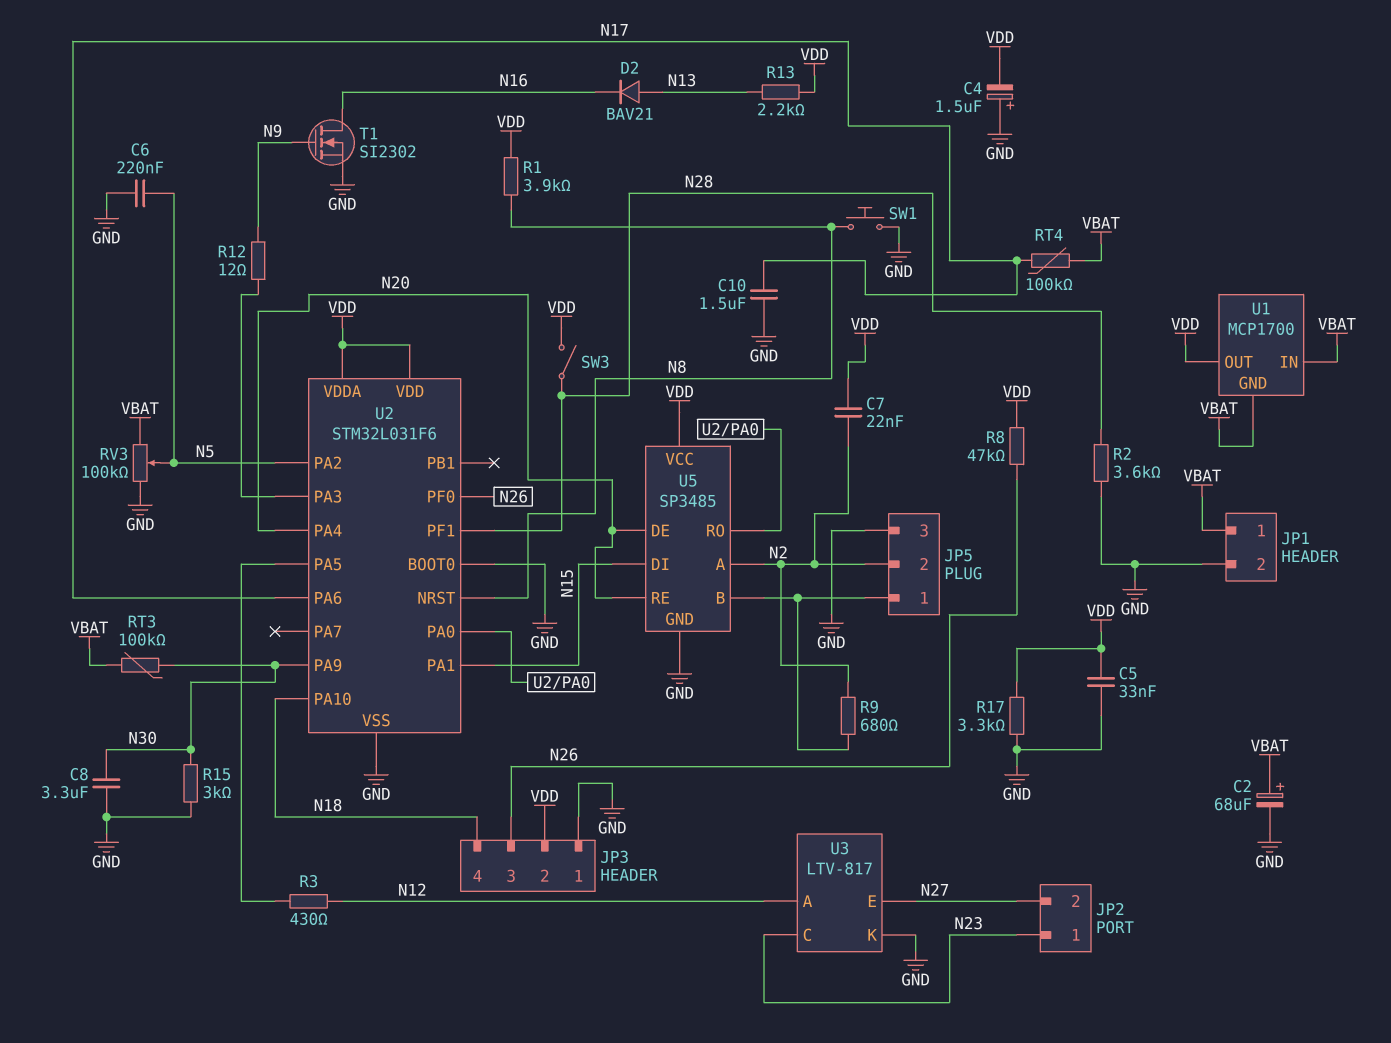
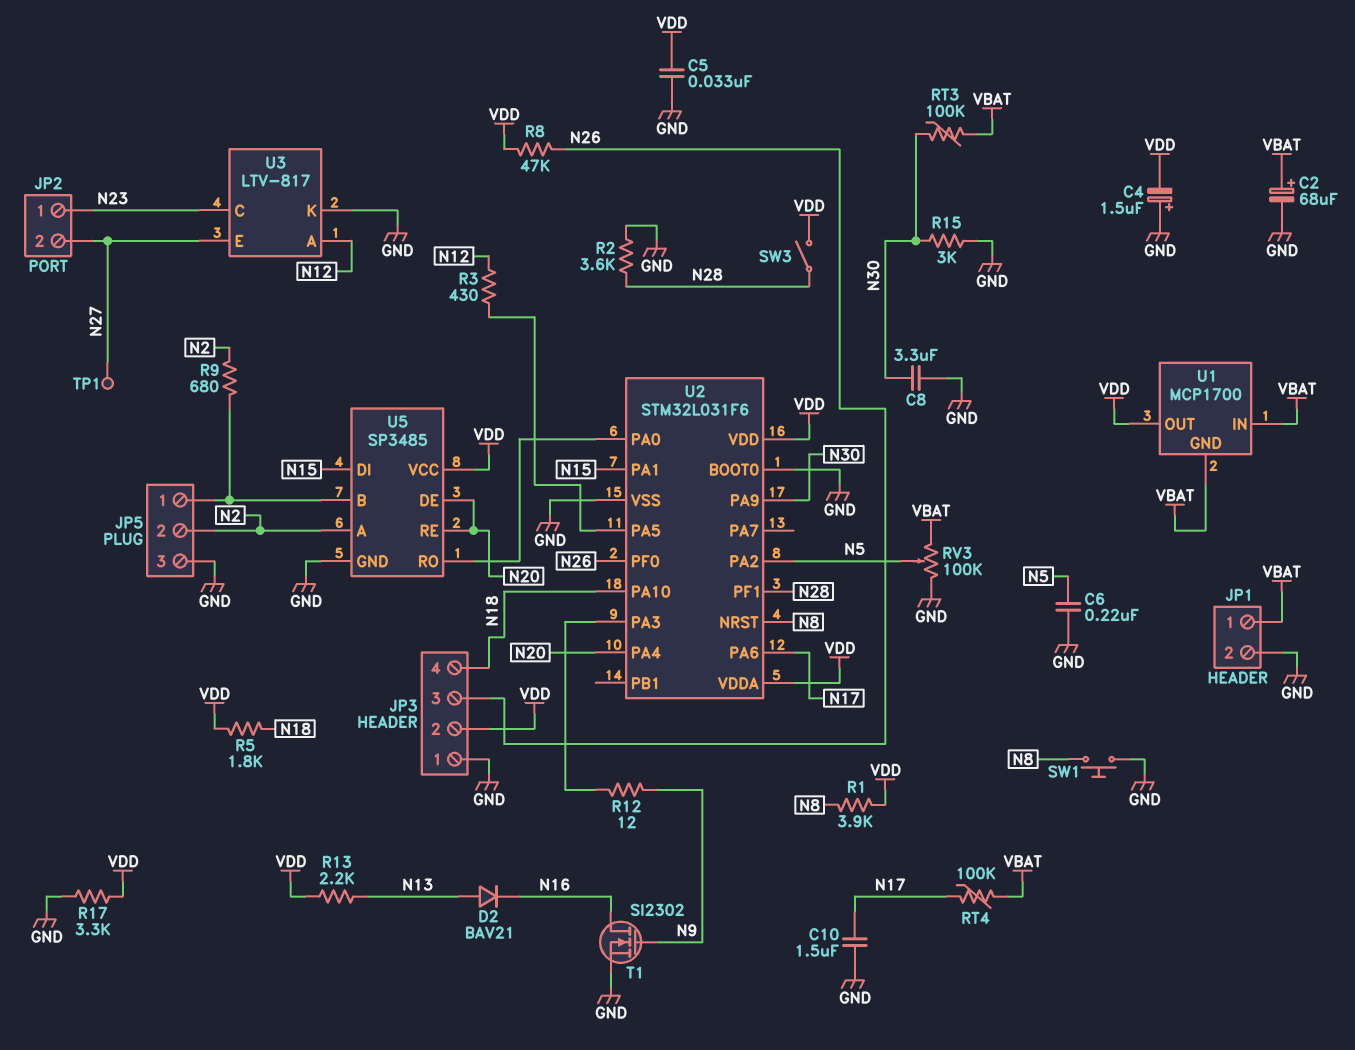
C7: 22nF (N2, VDD) -> none
R5: none -> 1.8k (N18, VDD)
TP1: none -> test point (N27)

